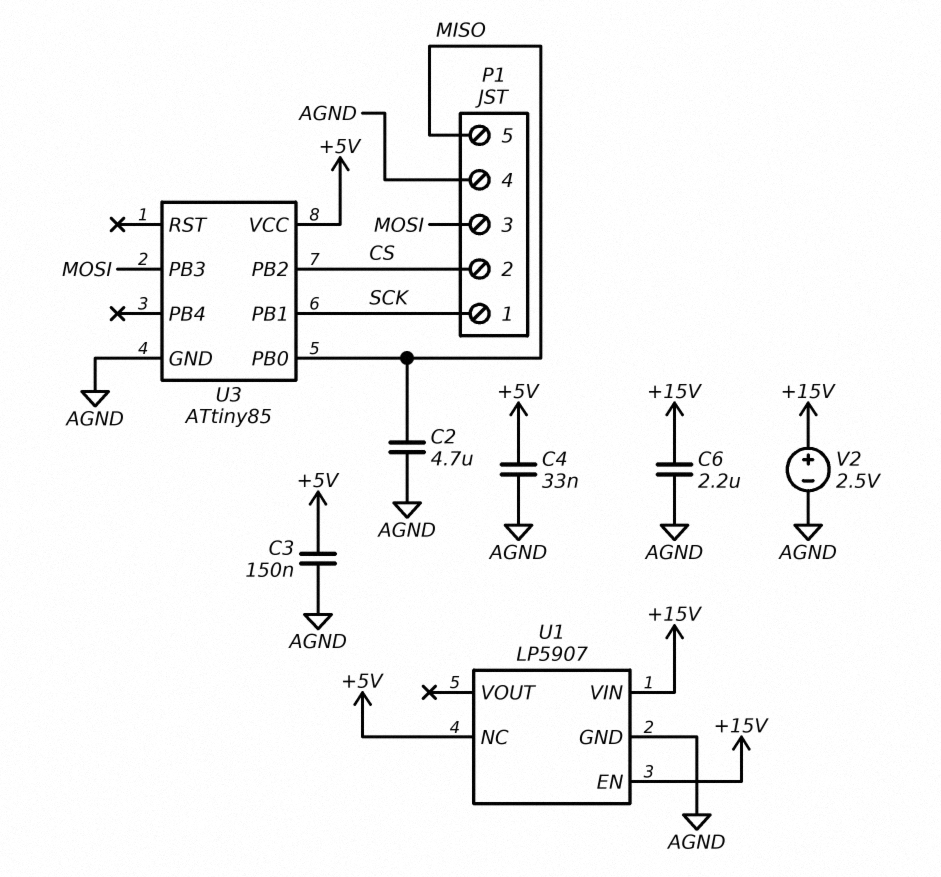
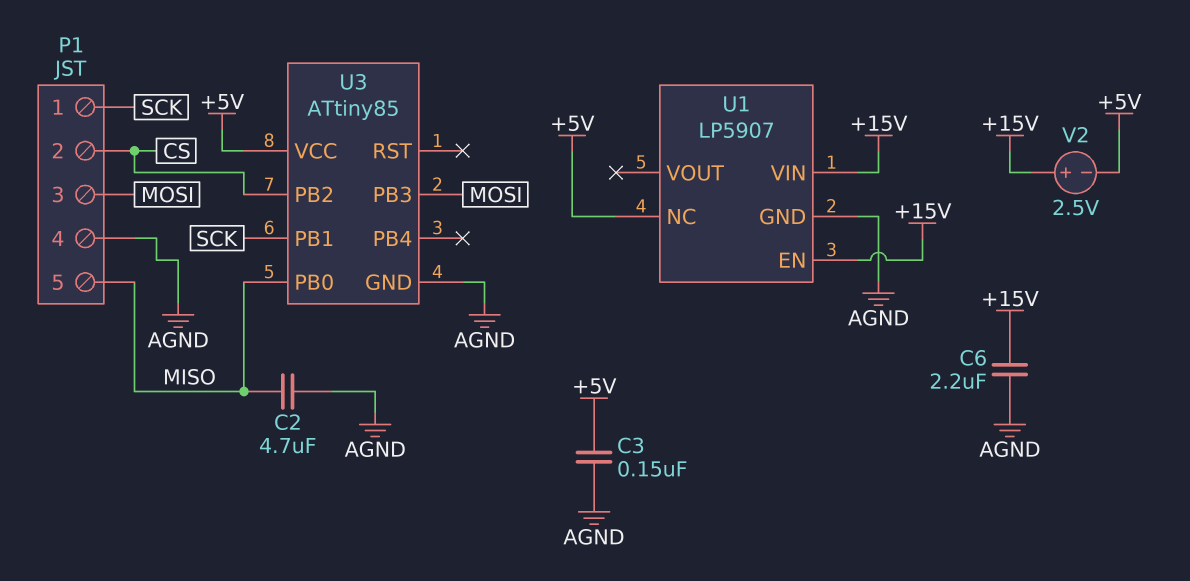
C4: 33nF (+5V, AGND) -> none
V2: 2.5V (plus +15V, minus AGND) -> 2.5V (plus +15V, minus +5V)

